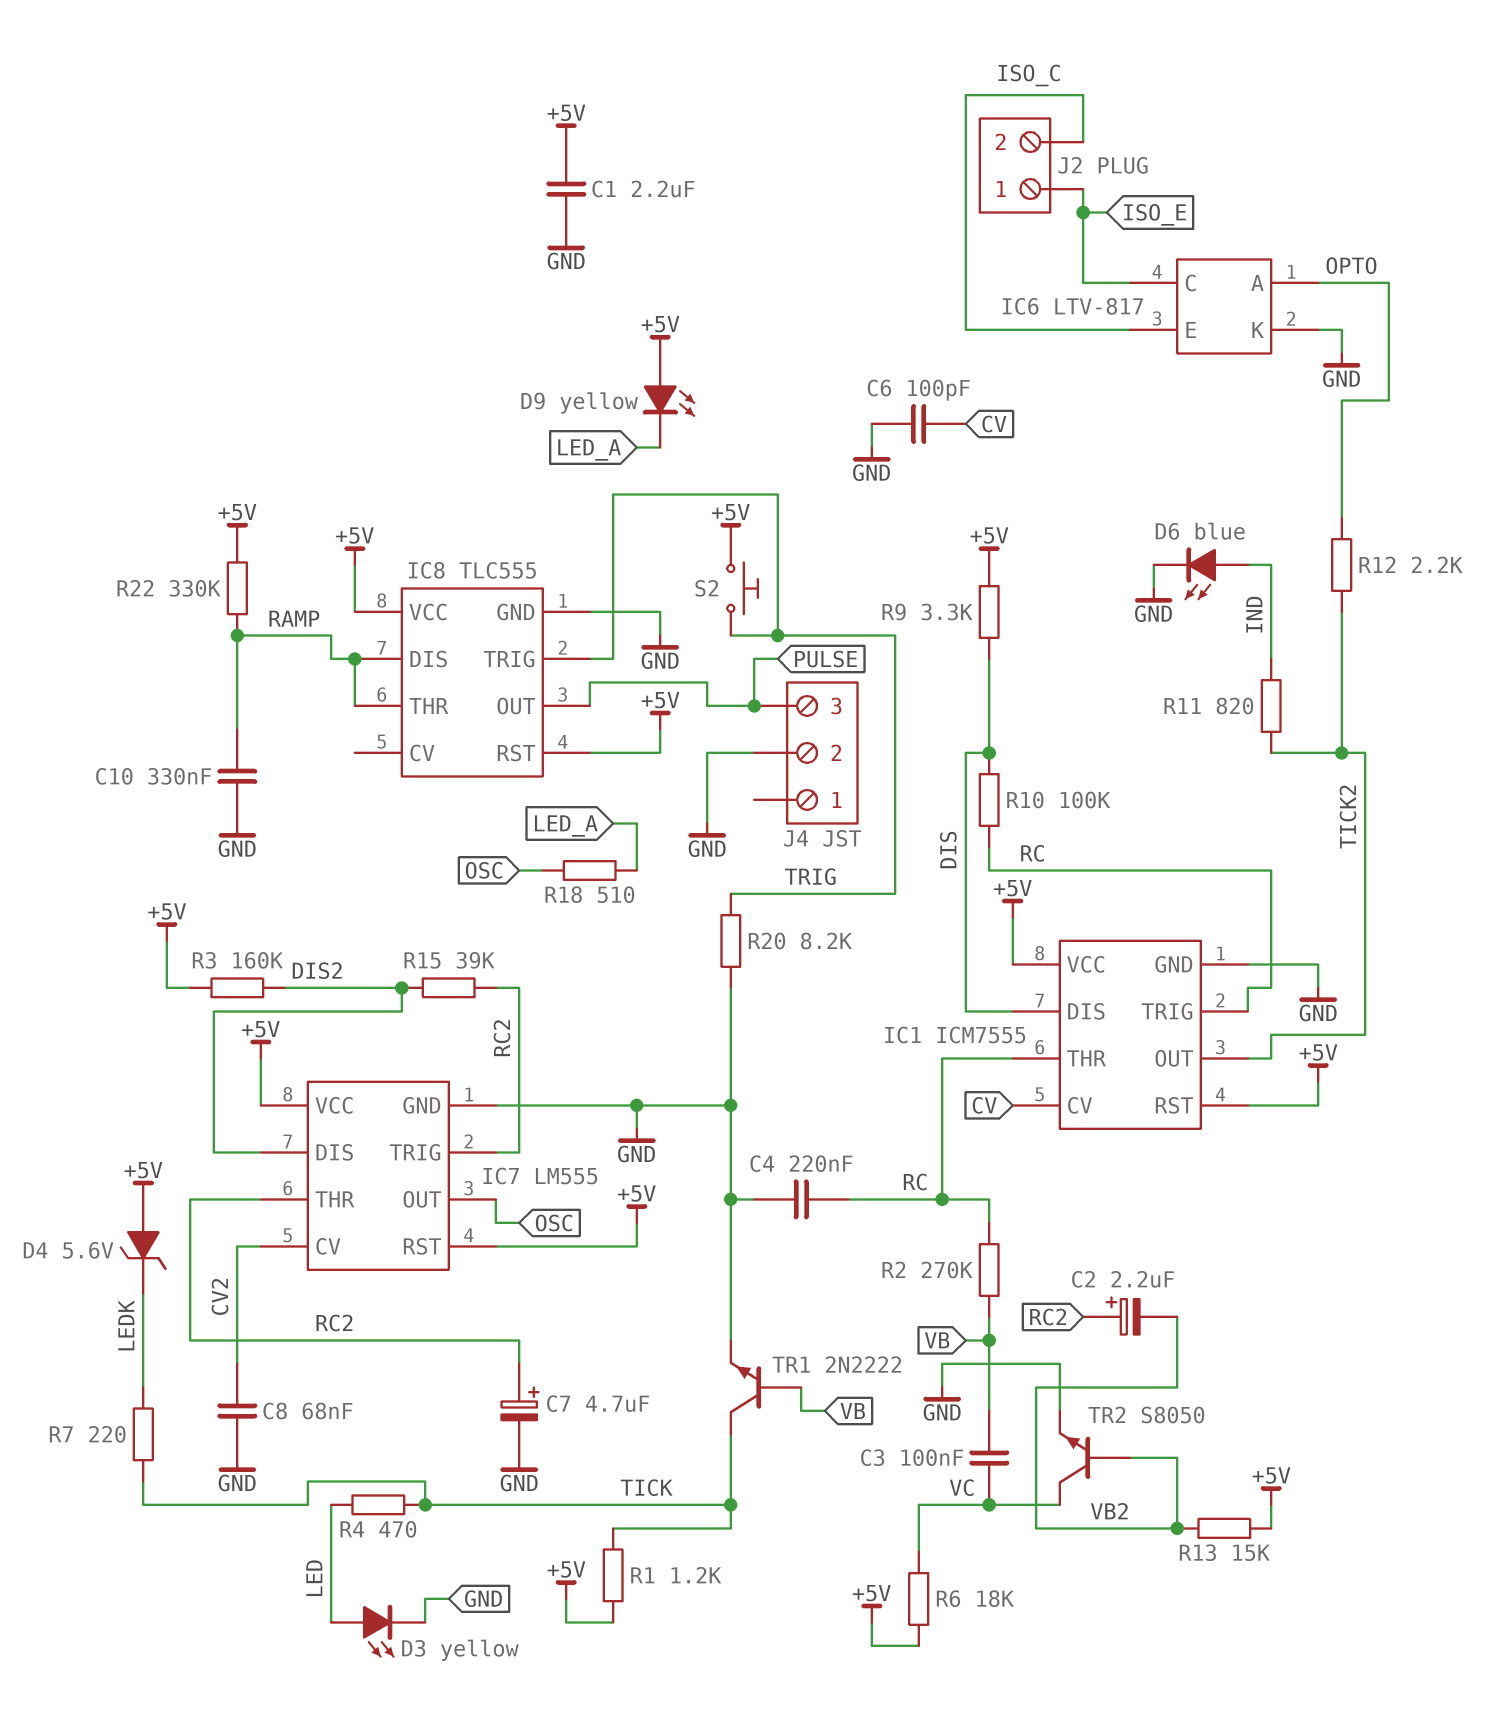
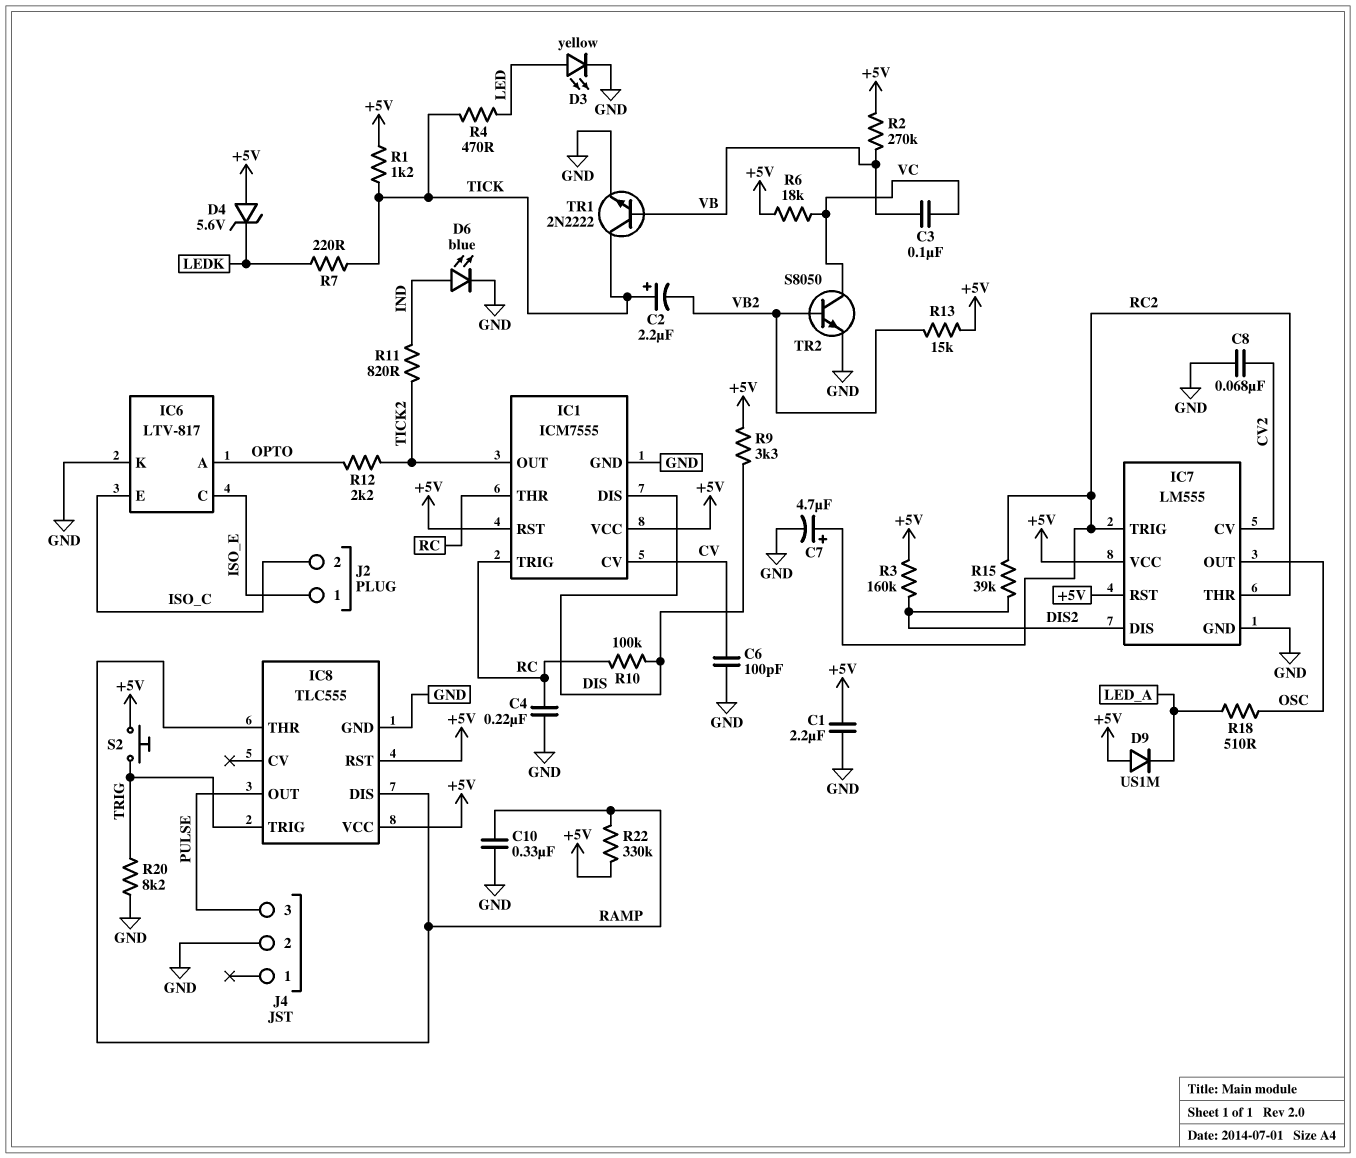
C2: 2.2uF (plus RC2, minus VB2) -> 2.2uF (plus TICK, minus VB2)
D9: LED yellow (A +5V, K LED_A) -> diode US1M (A +5V, K LED_A)
R2: 270k (RC, VB) -> 270k (+5V, VB)

